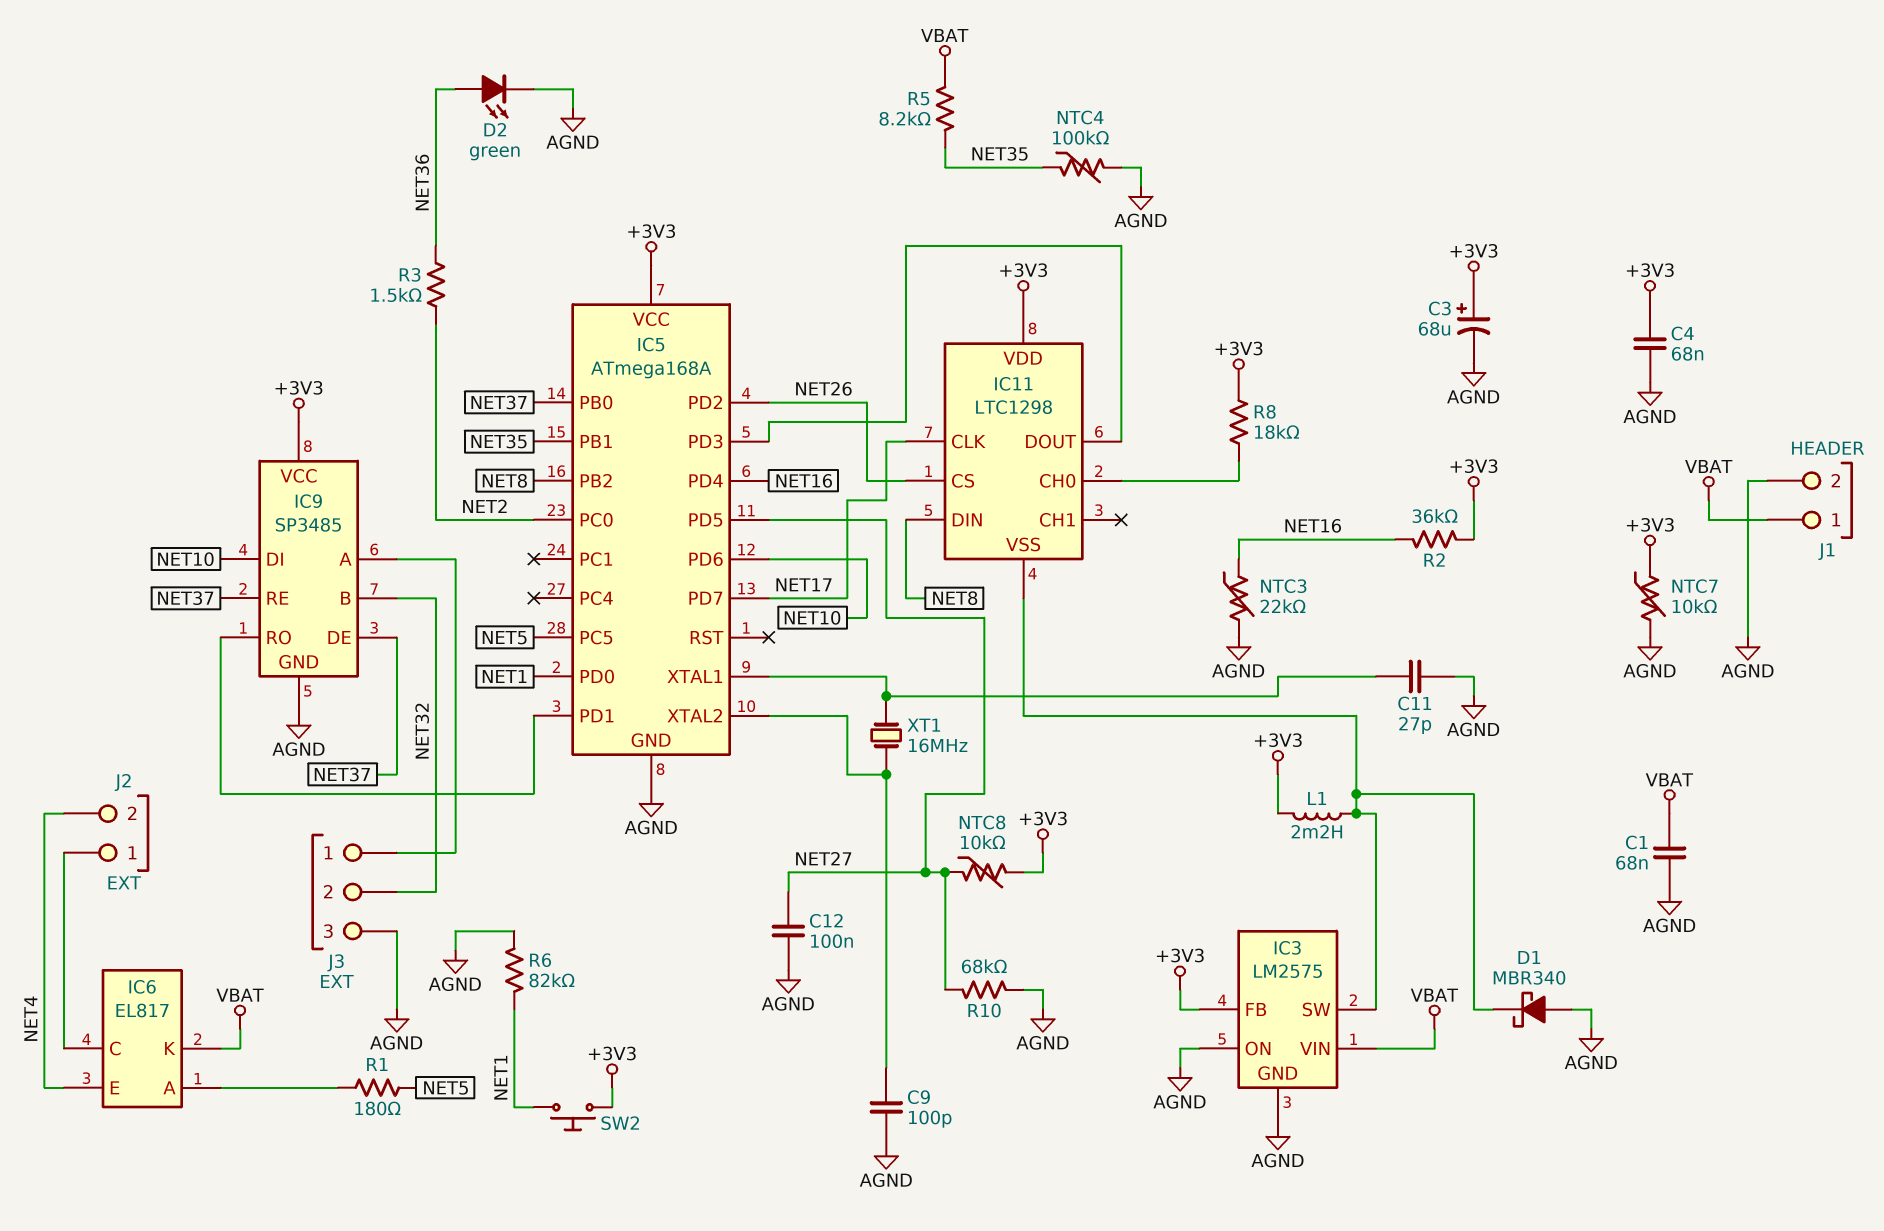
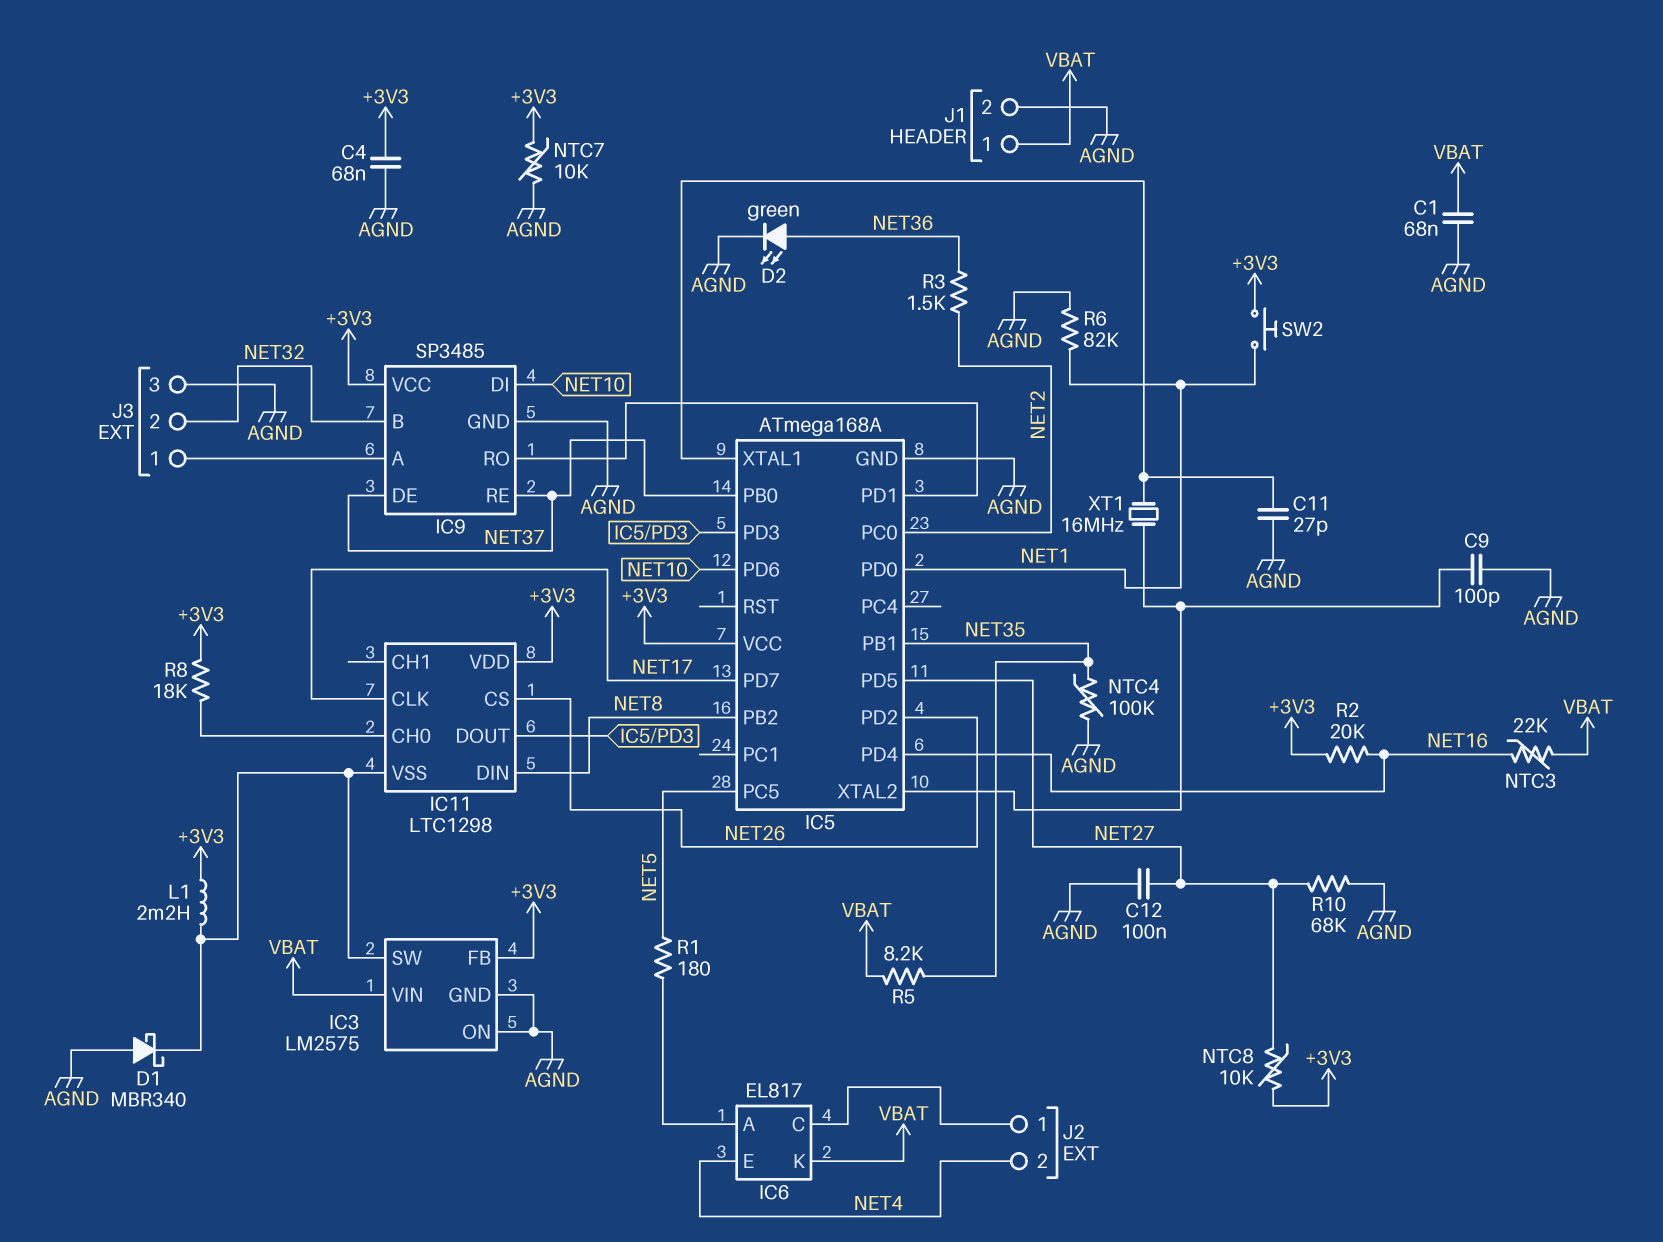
C3: 68uF (plus +3V3, minus AGND) -> none
NTC3: 22k (AGND, NET16) -> 22k (NET16, VBAT)
R2: 36k (+3V3, NET16) -> 20k (+3V3, NET16)

